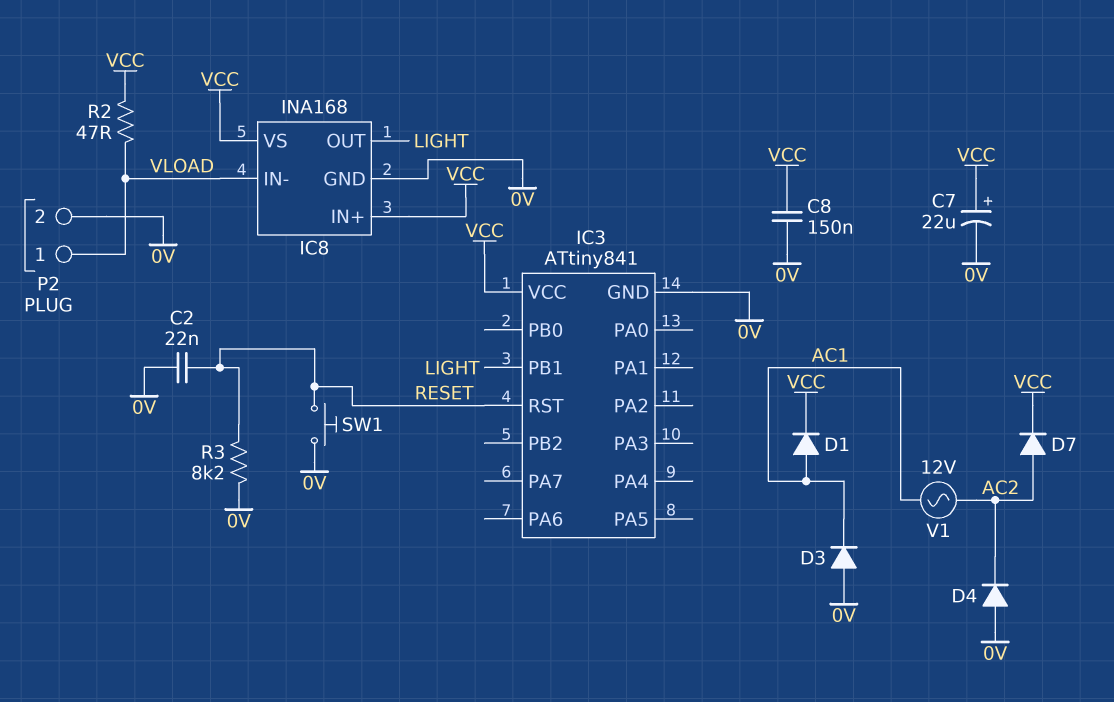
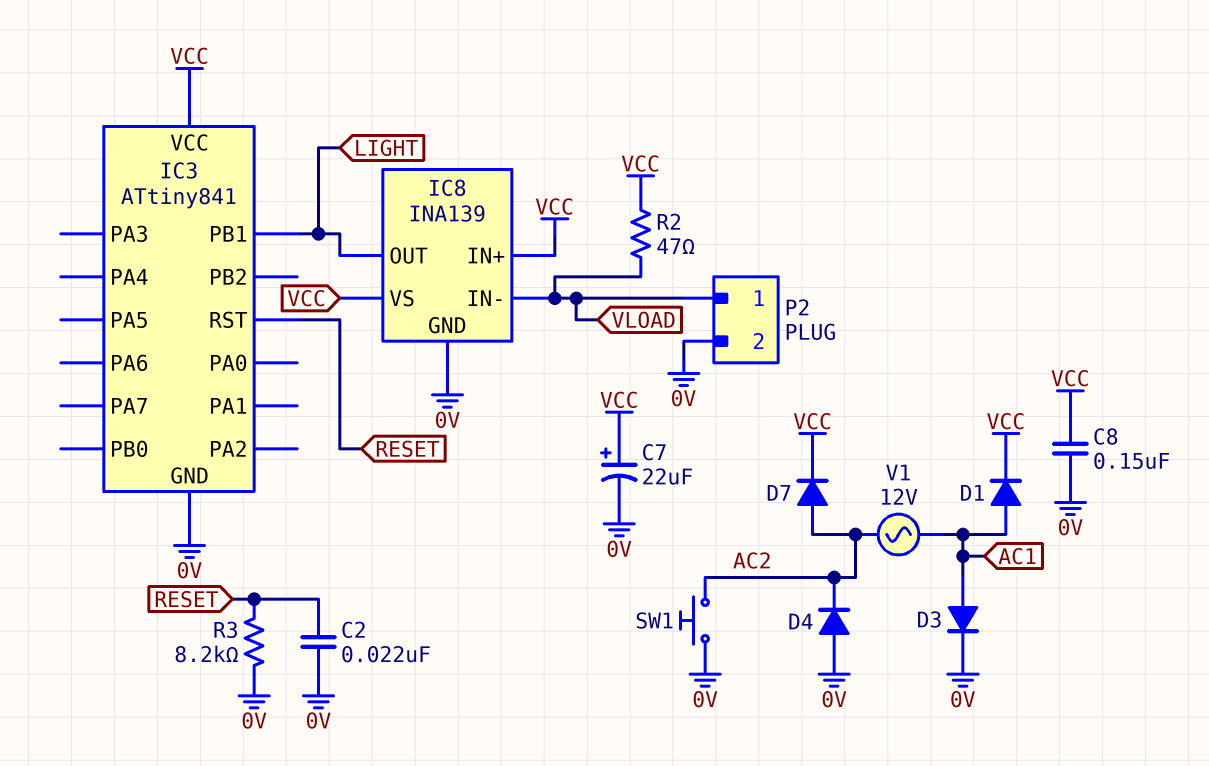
D3: diode (A 0V, K AC1) -> diode (A AC1, K 0V)
IC8: INA168 -> INA139
SW1: button (0V, RESET) -> button (0V, AC2)

